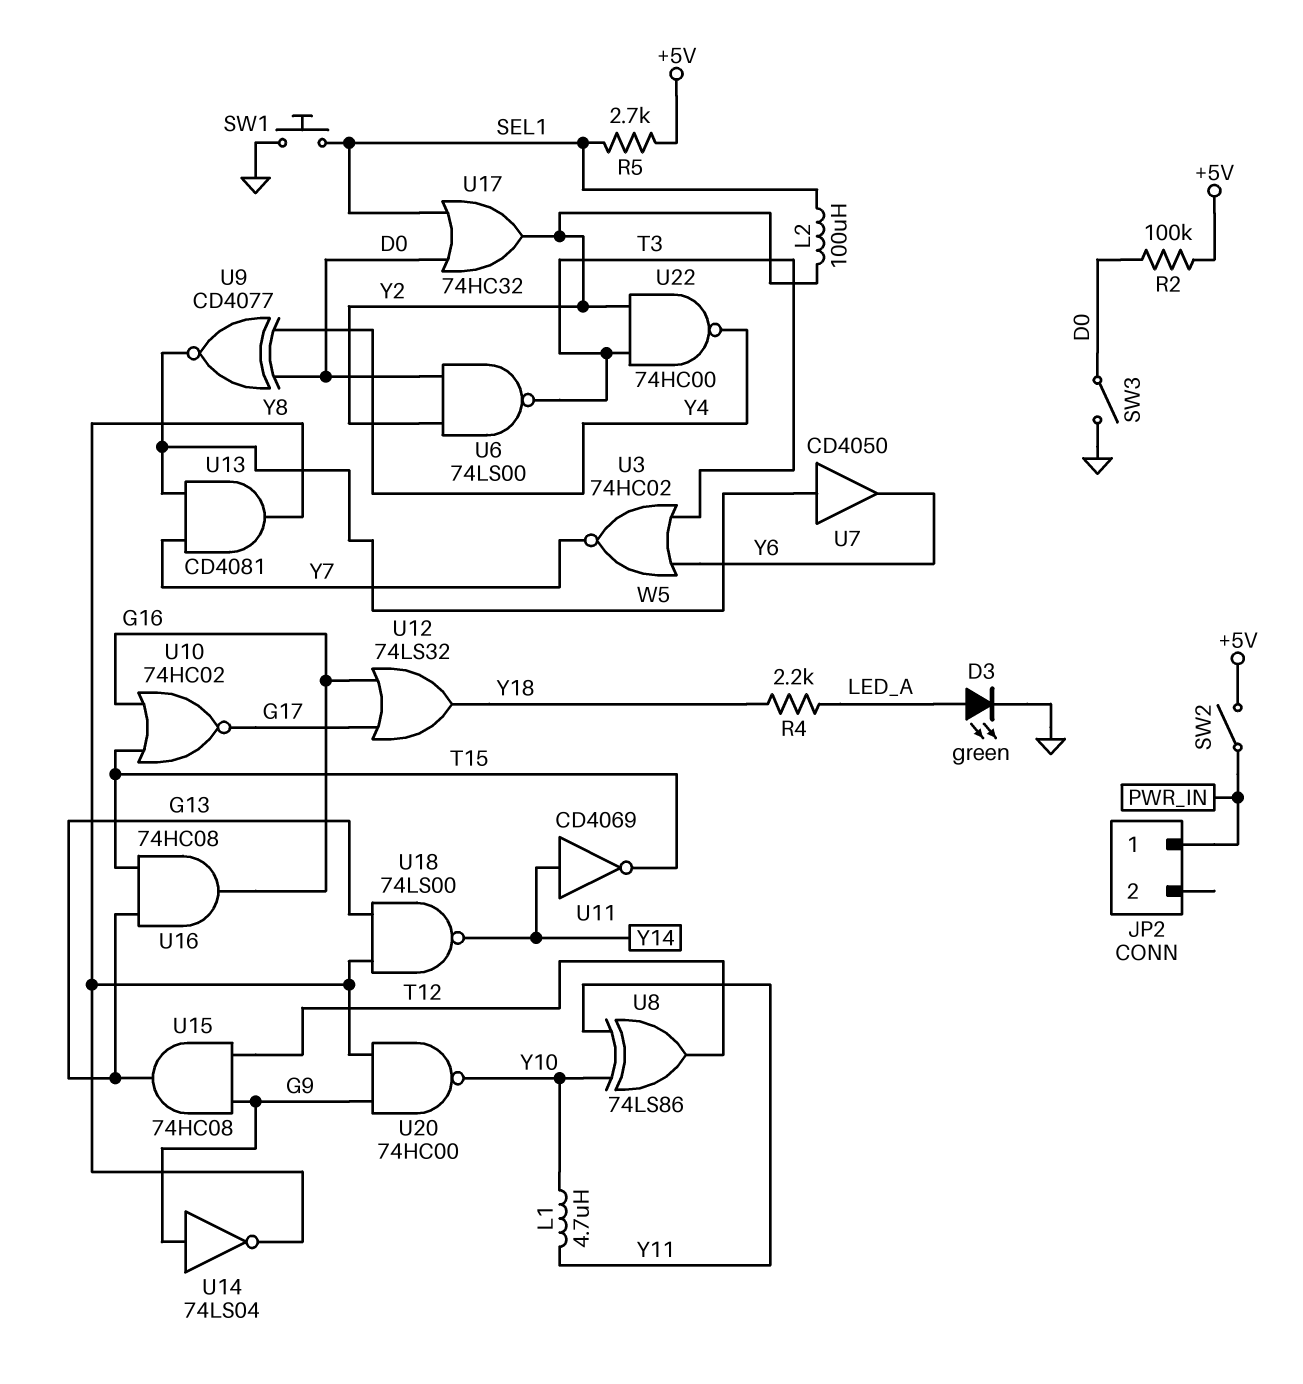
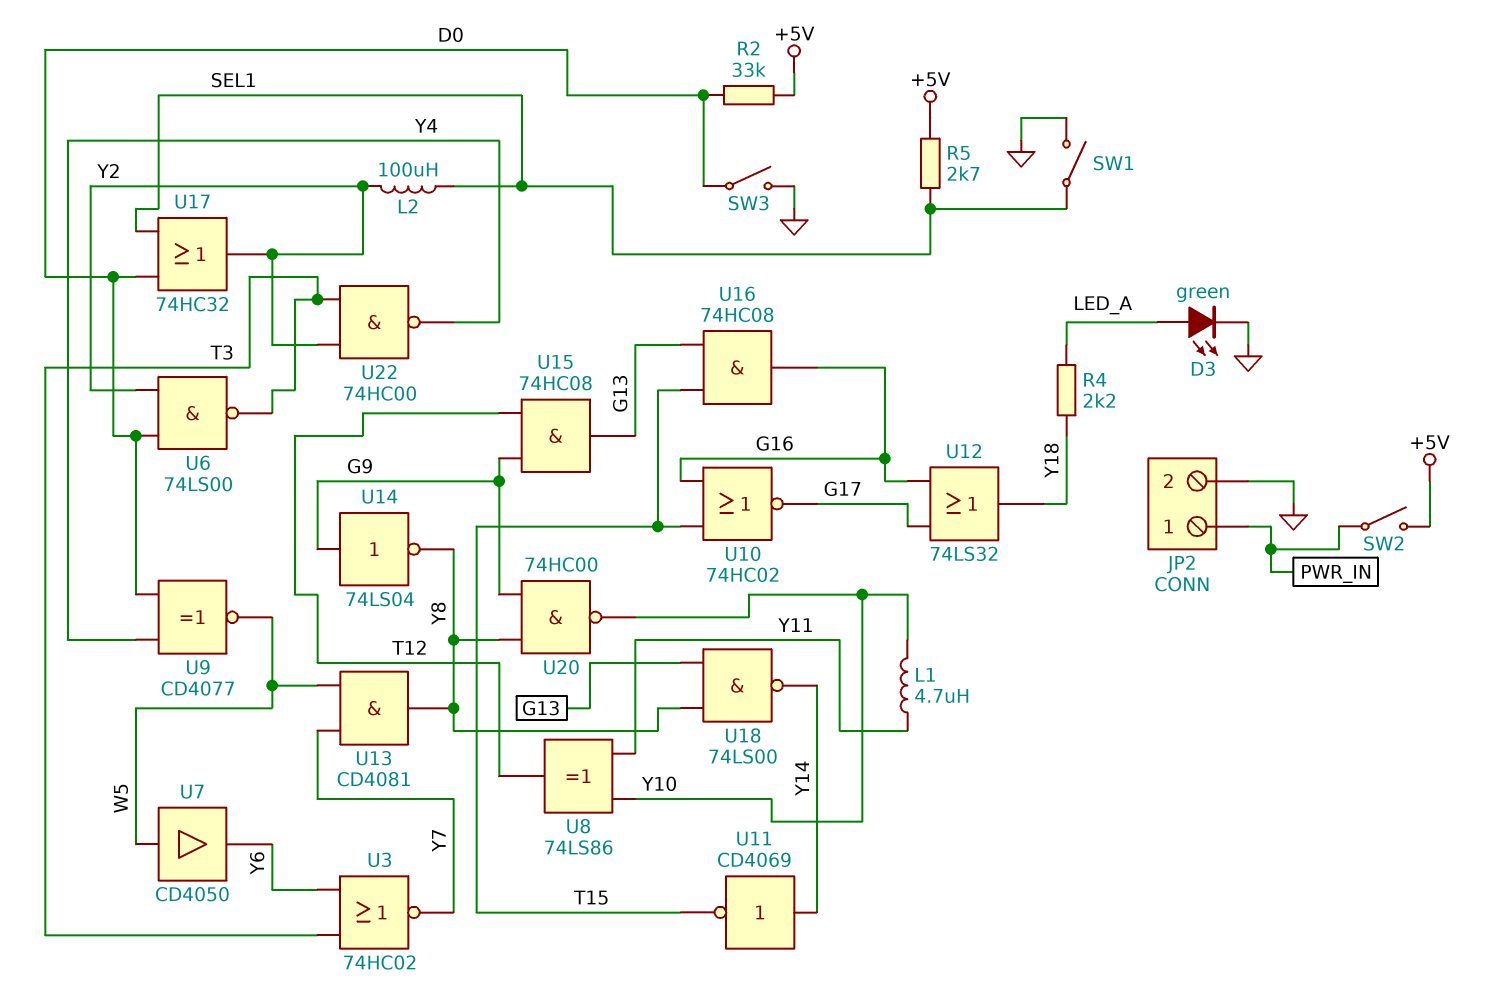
JP2 pin 2: none -> GND
R2: 100k (+5V, D0) -> 33k (+5V, D0)
SW1: button (GND, SEL1) -> switch (GND, SEL1)

